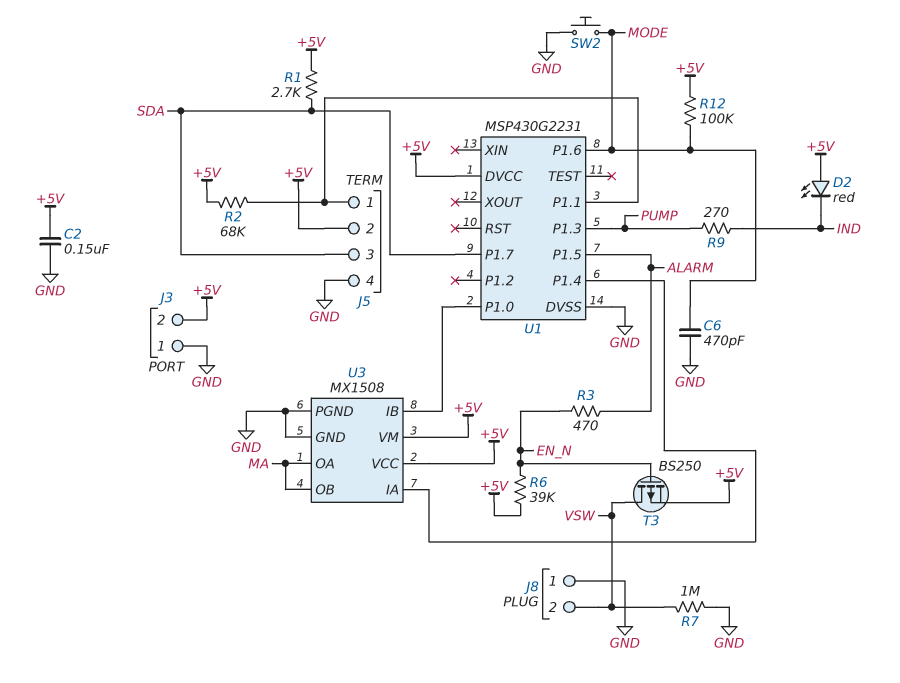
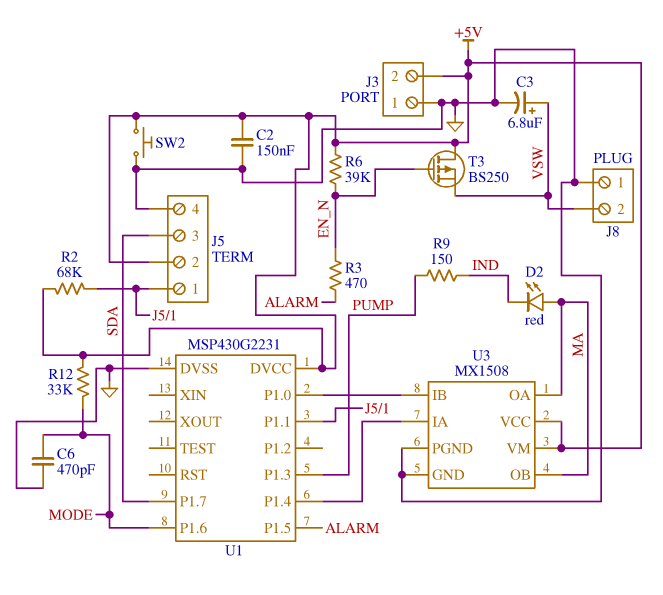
C3: none -> 6.8uF (plus VSW, minus GND)
D2: LED red (A +5V, K IND) -> LED red (A MA, K IND)
R1: 2.7k (+5V, SDA) -> none
R7: 1M (GND, VSW) -> none
R9: 270 (IND, PUMP) -> 150 (IND, PUMP)
R12: 100k (+5V, MODE) -> 33k (+5V, MODE)
SW2: button (GND, MODE) -> button (+5V, GND)
T3: PMOS BS250 (G EN_N, D VSW, S +5V) -> PMOS BS250 (G EN_N, D +5V, S VSW)

